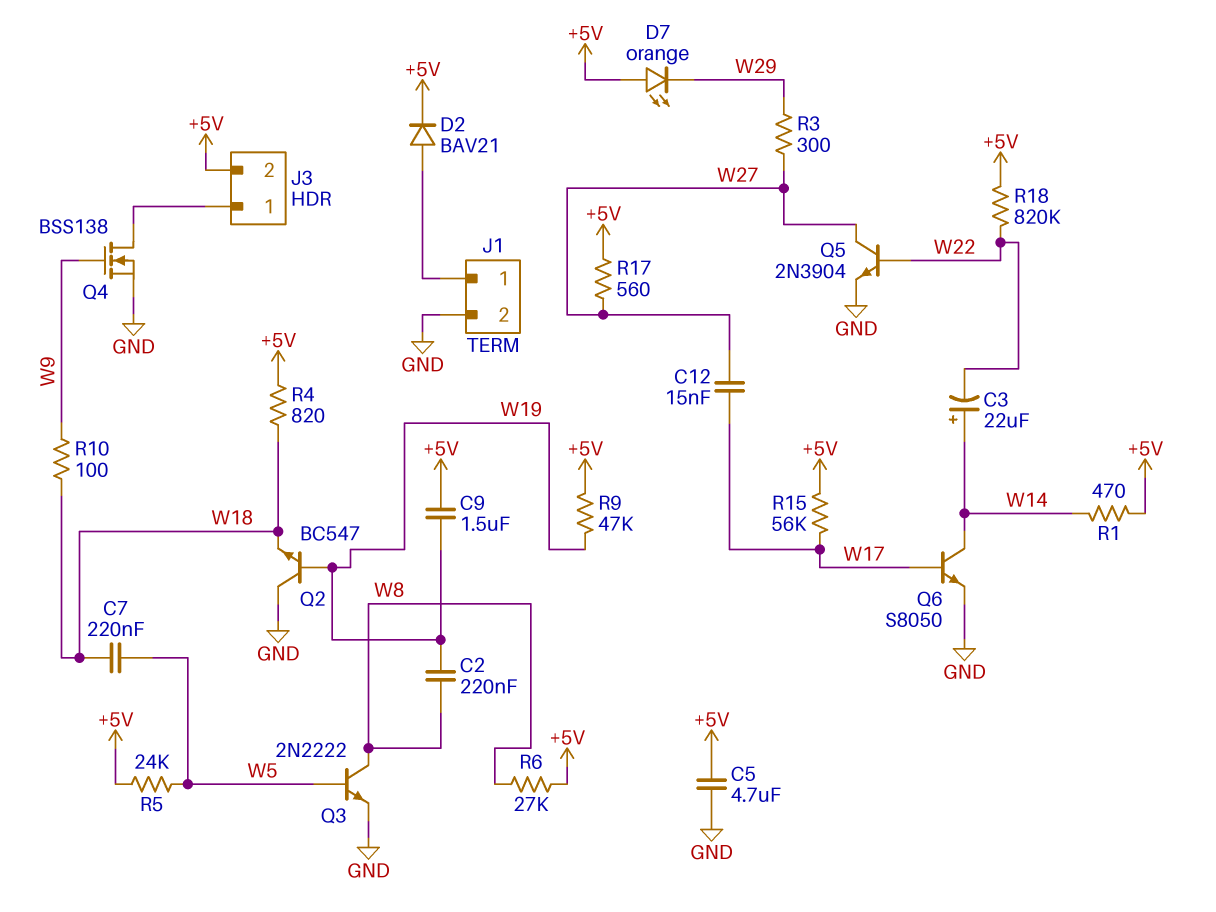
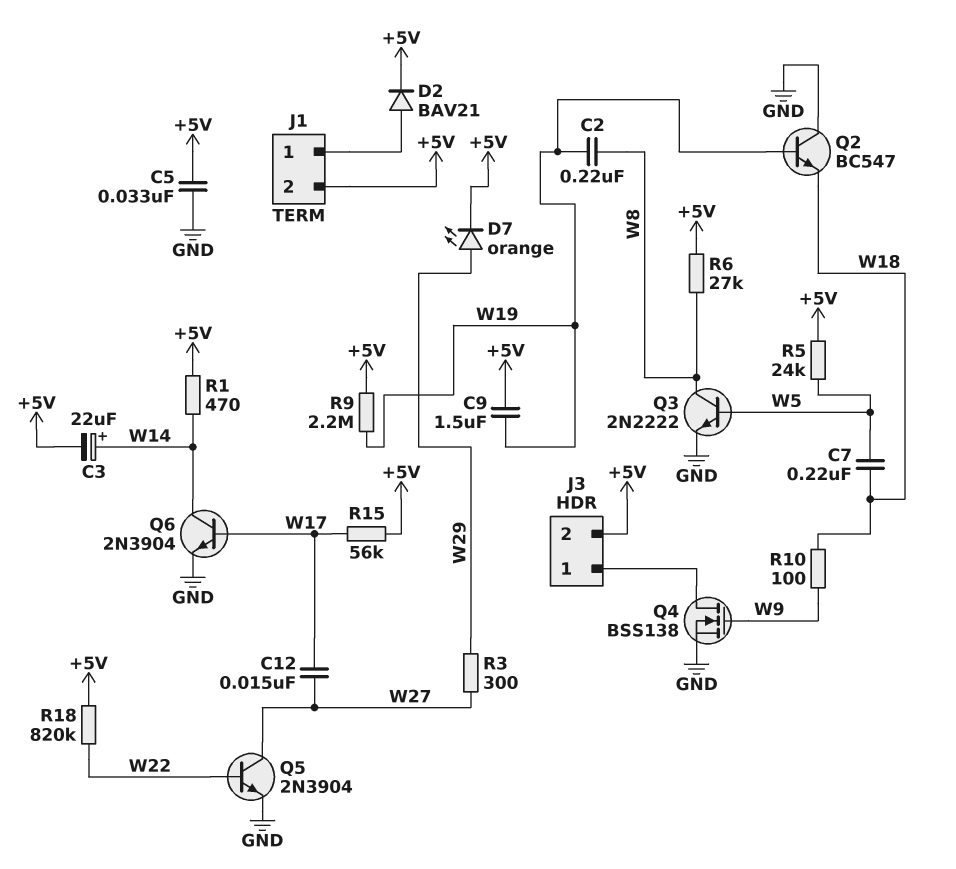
C3: 22uF (plus W14, minus W22) -> 22uF (plus W14, minus +5V)
C5: 4.7uF (+5V, GND) -> 33nF (+5V, GND)
D7: LED orange (A +5V, K W29) -> LED orange (A W29, K +5V)
J1 pin 2: GND -> +5V
Q6: NPN S8050 (B W17, C W14, E GND) -> NPN 2N3904 (B W17, C W14, E GND)
R4: 820 (+5V, W18) -> none
R9: 47k (+5V, W19) -> 2.2M (+5V, W19)
R17: 560 (+5V, W27) -> none

